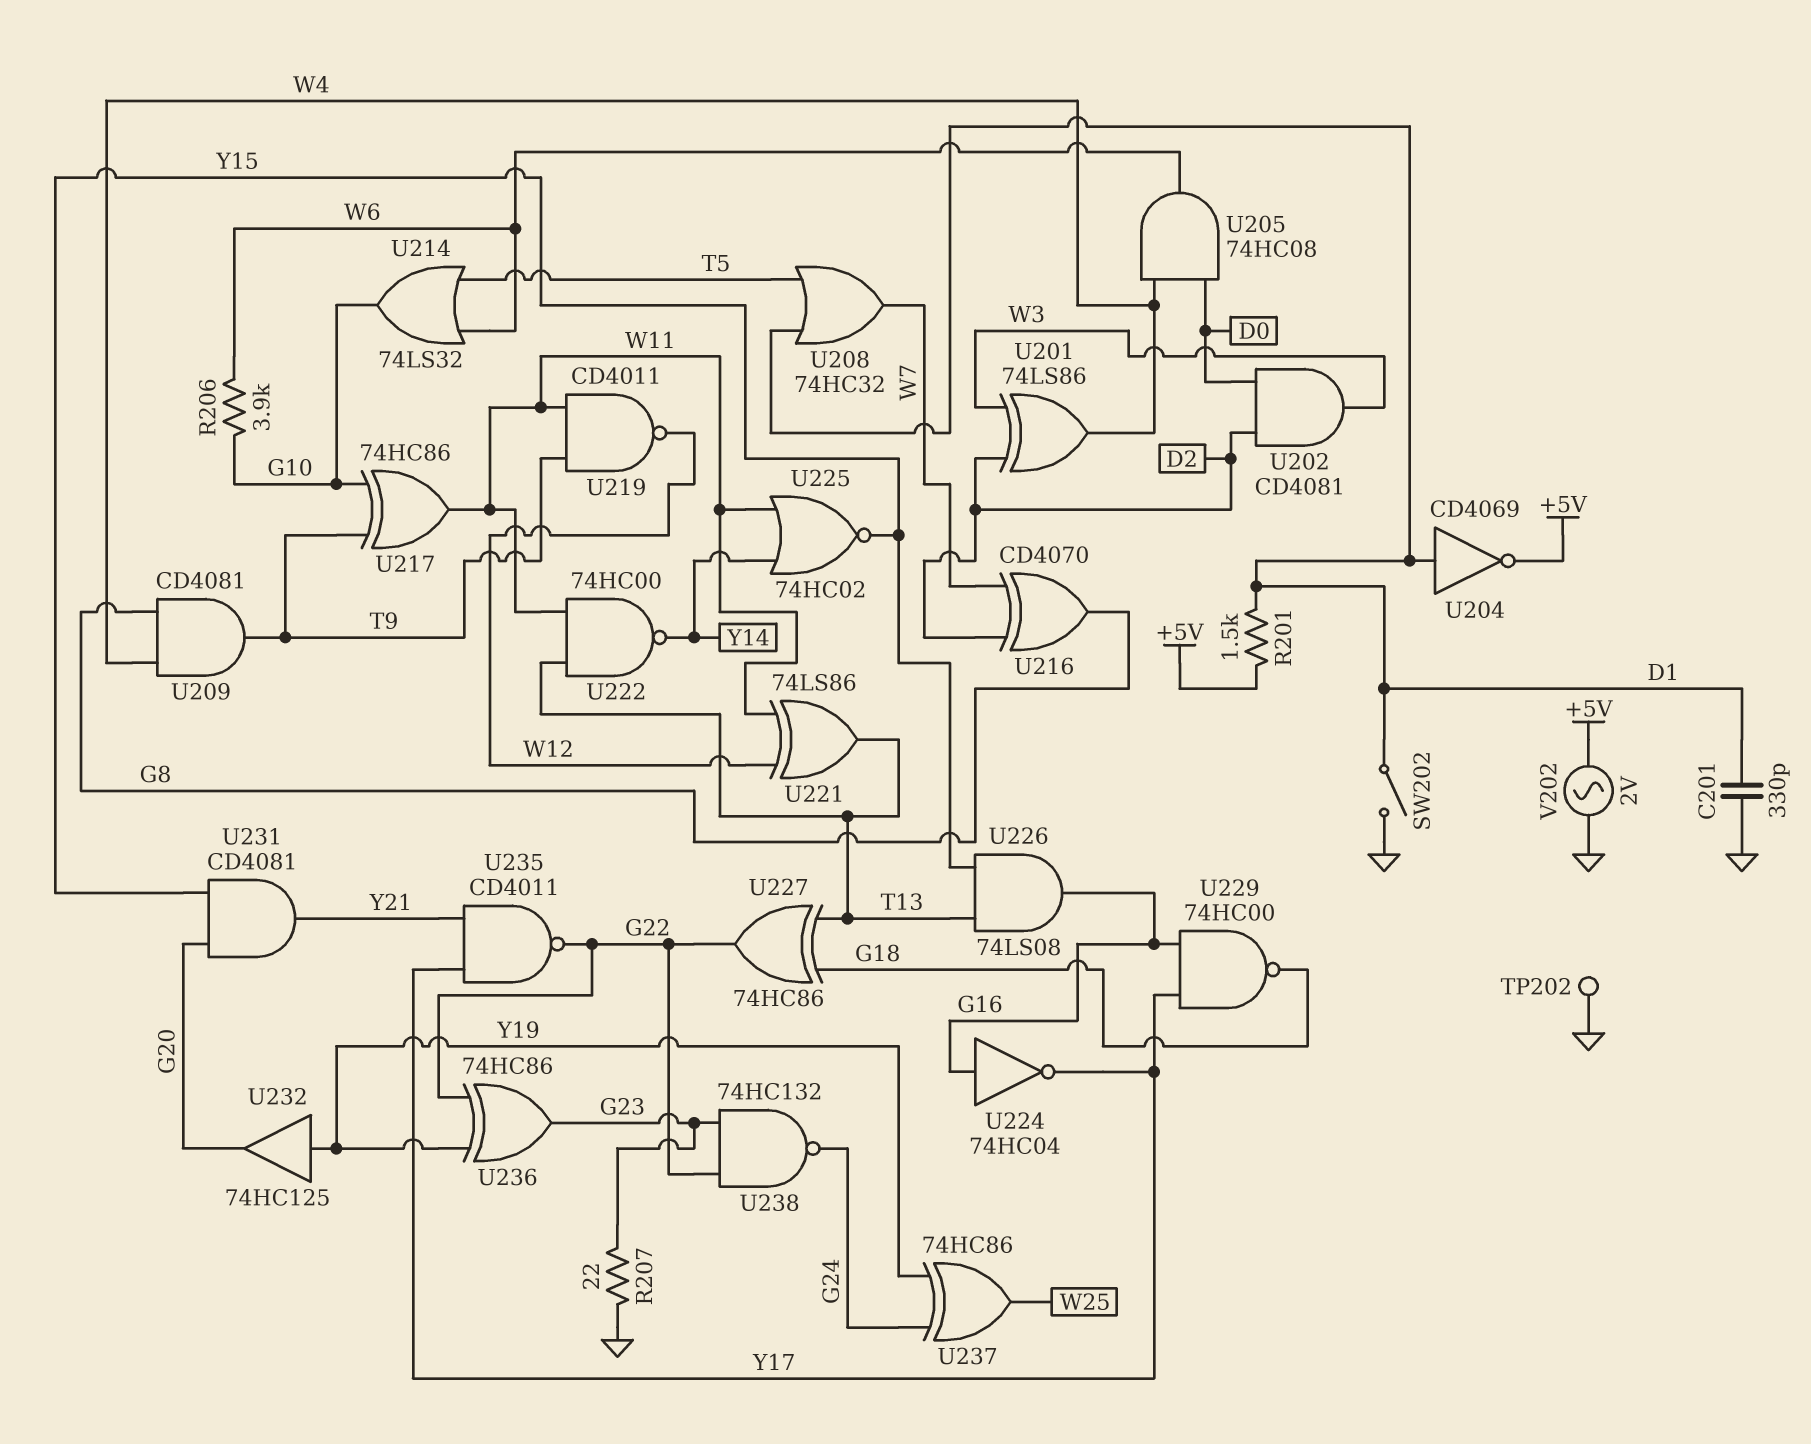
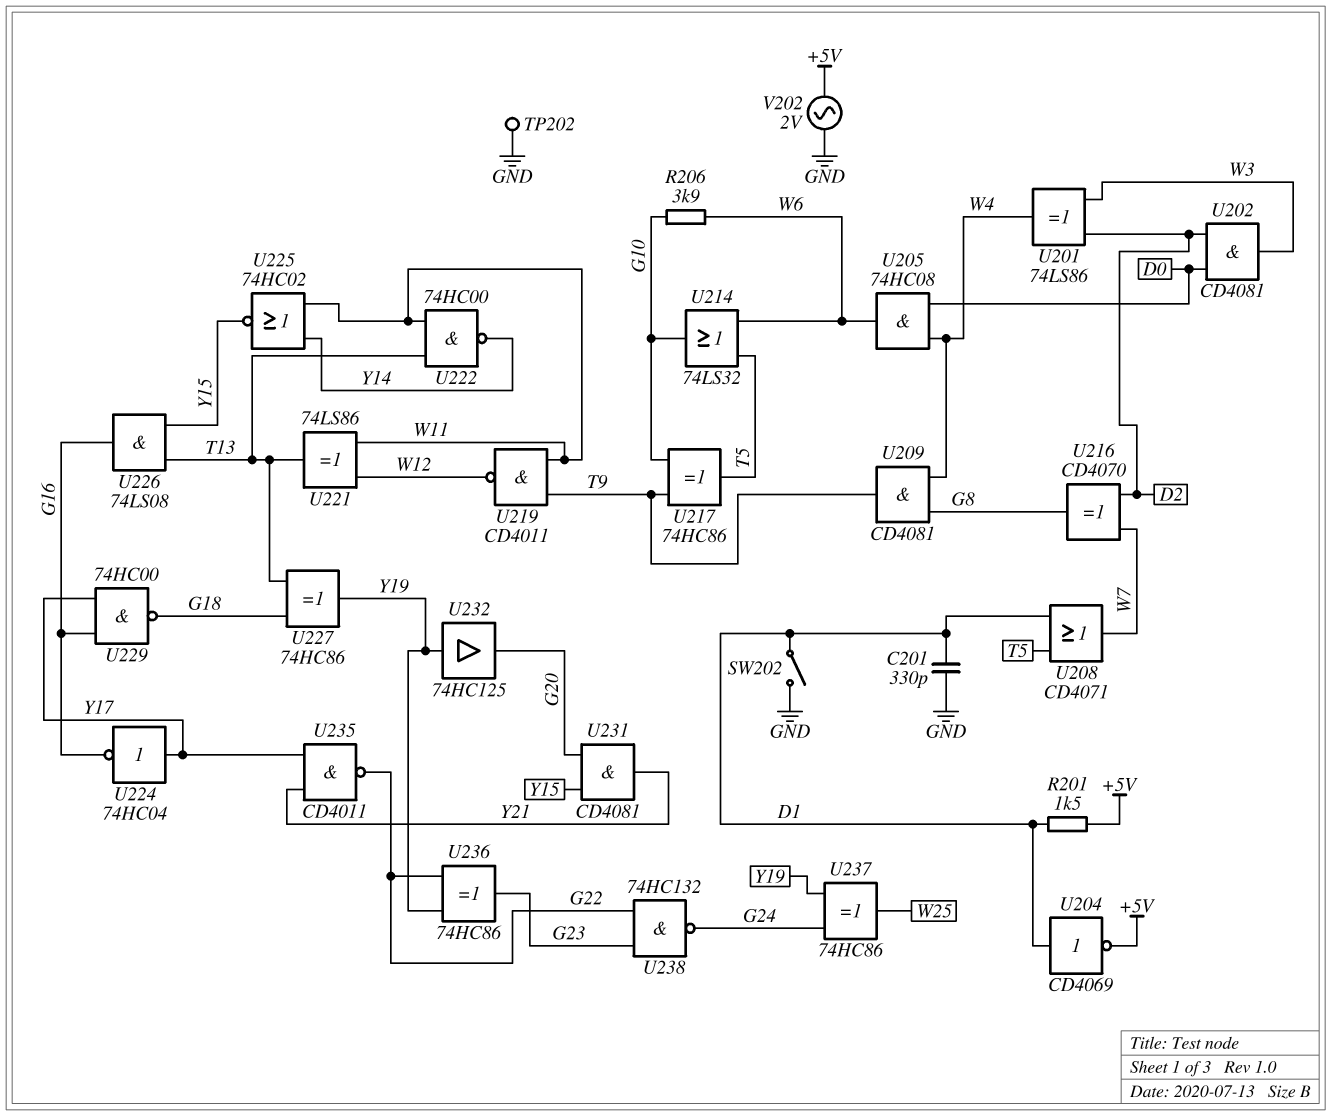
R207: 22 (G23, GND) -> none
U208: OR 74HC32 (in D1, in T5, out W7) -> OR CD4071 (in D1, in T5, out W7)
U217: XOR 74HC86 (in G10, in T9, out W11) -> XOR 74HC86 (in G10, in T9, out T5)
U224: NOT 74HC04 (in G16, out Y17) -> NOT 74HC04 (in Y17, out G16)
U227: XOR 74HC86 (in G18, in T13, out G22) -> XOR 74HC86 (in G18, in T13, out Y19)

